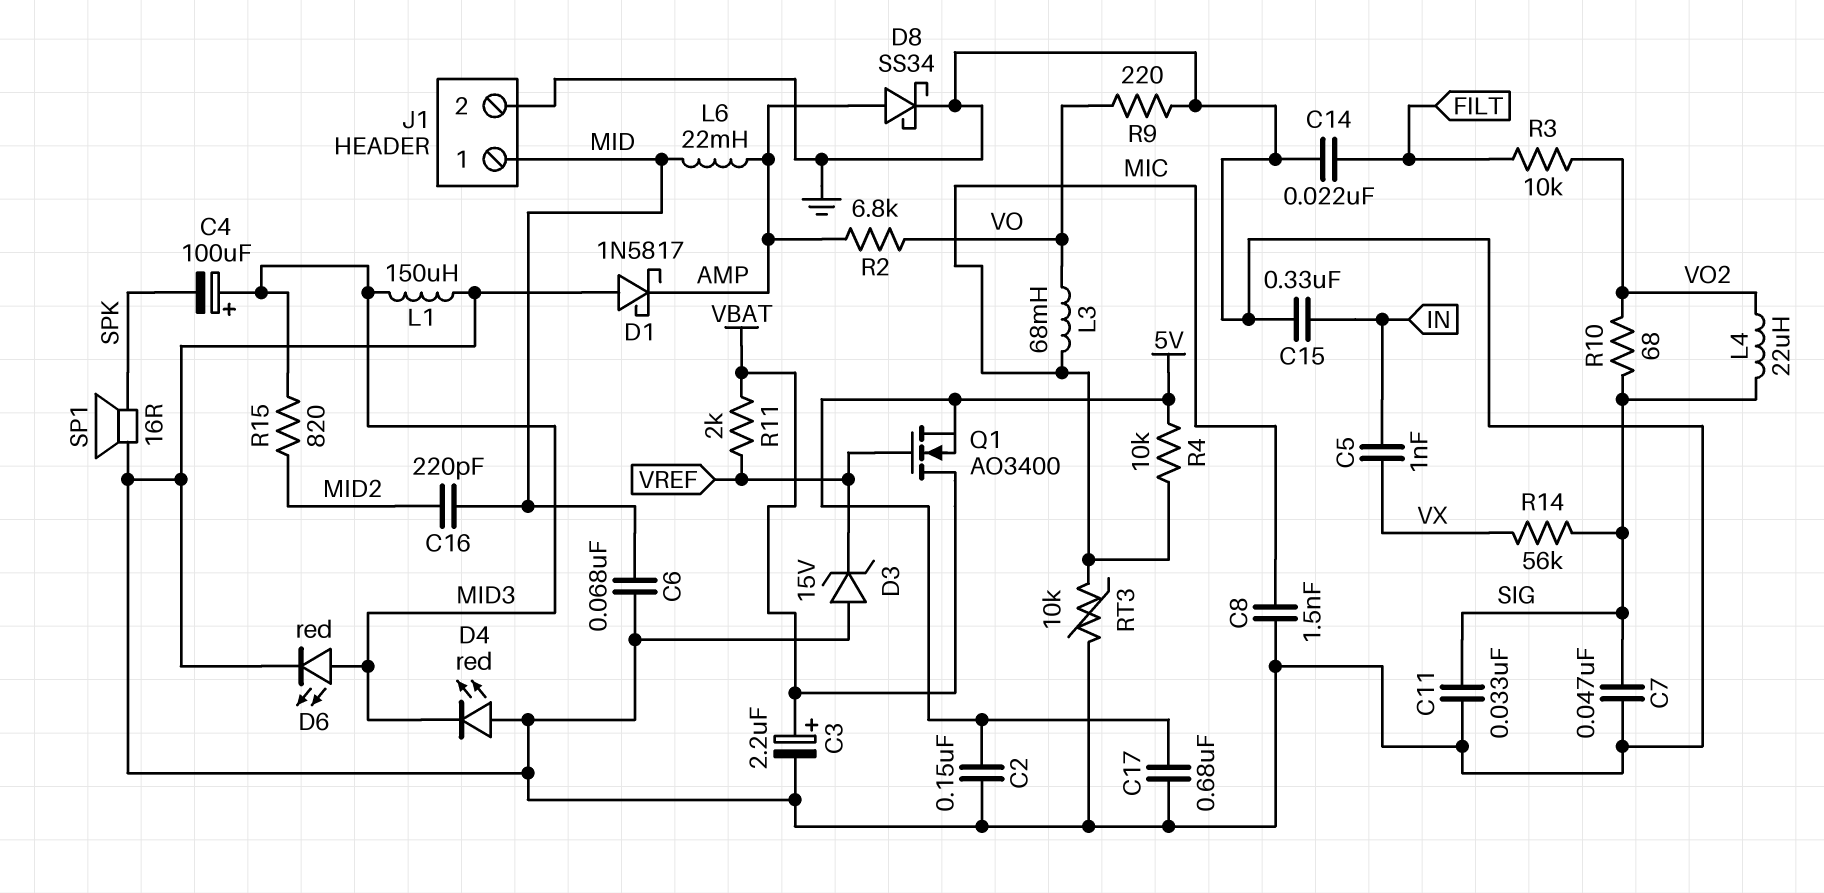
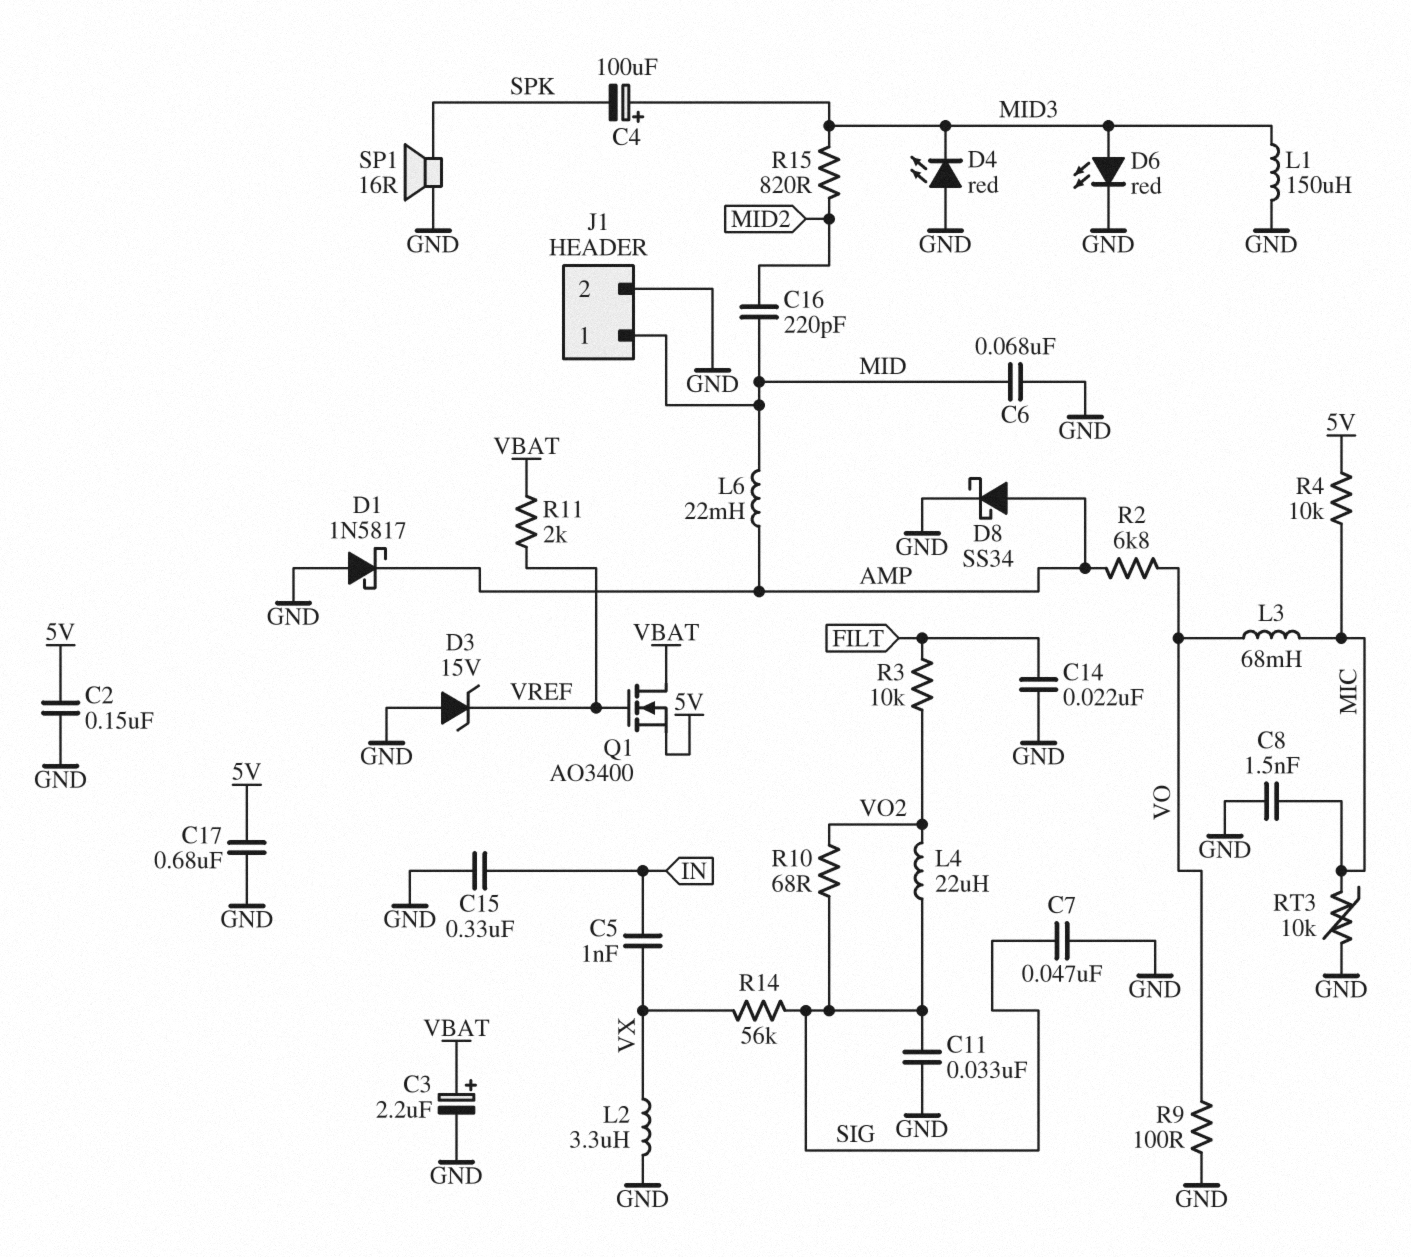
L2: none -> 3.3uH (GND, VX)
R9: 220 (GND, VO) -> 100 (GND, VO)

